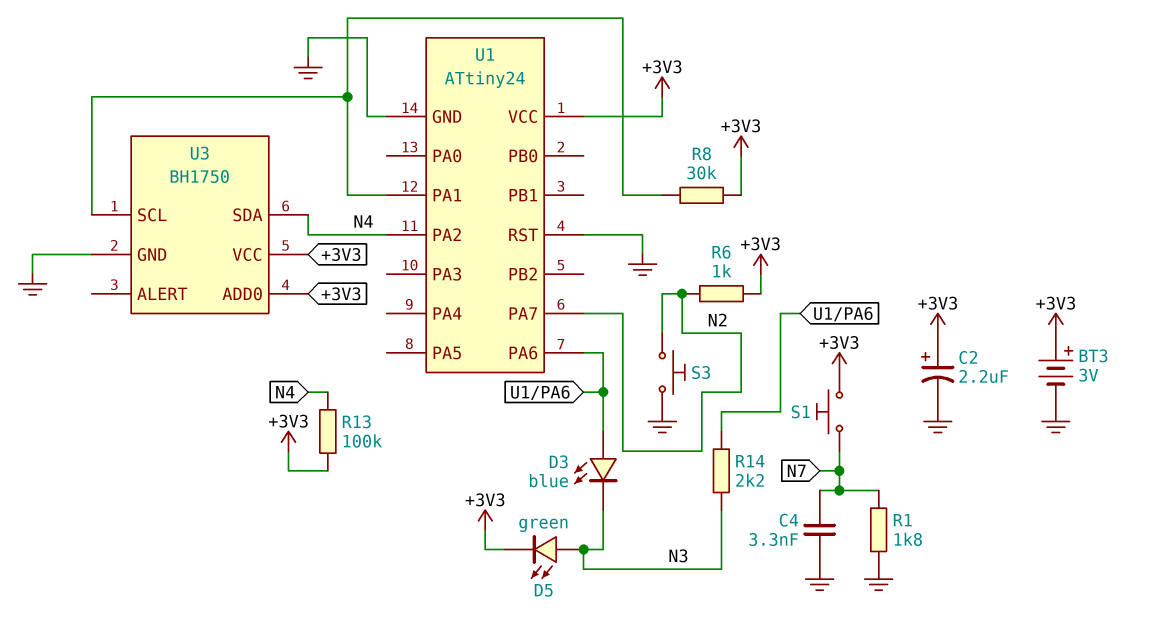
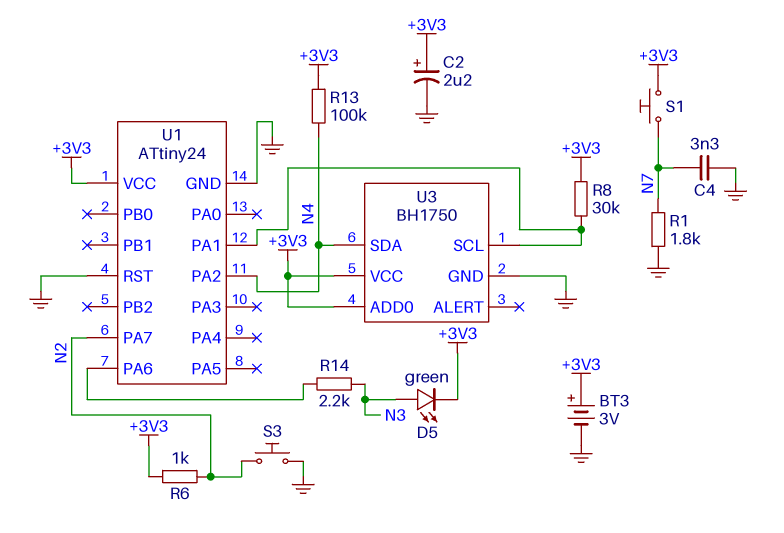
D3: LED blue (A U1/PA6, K N3) -> none

